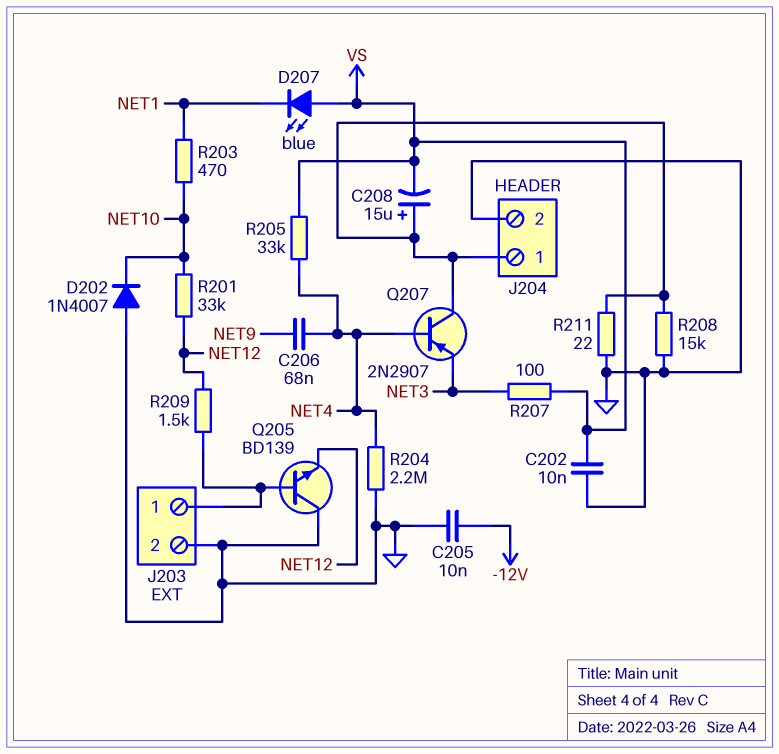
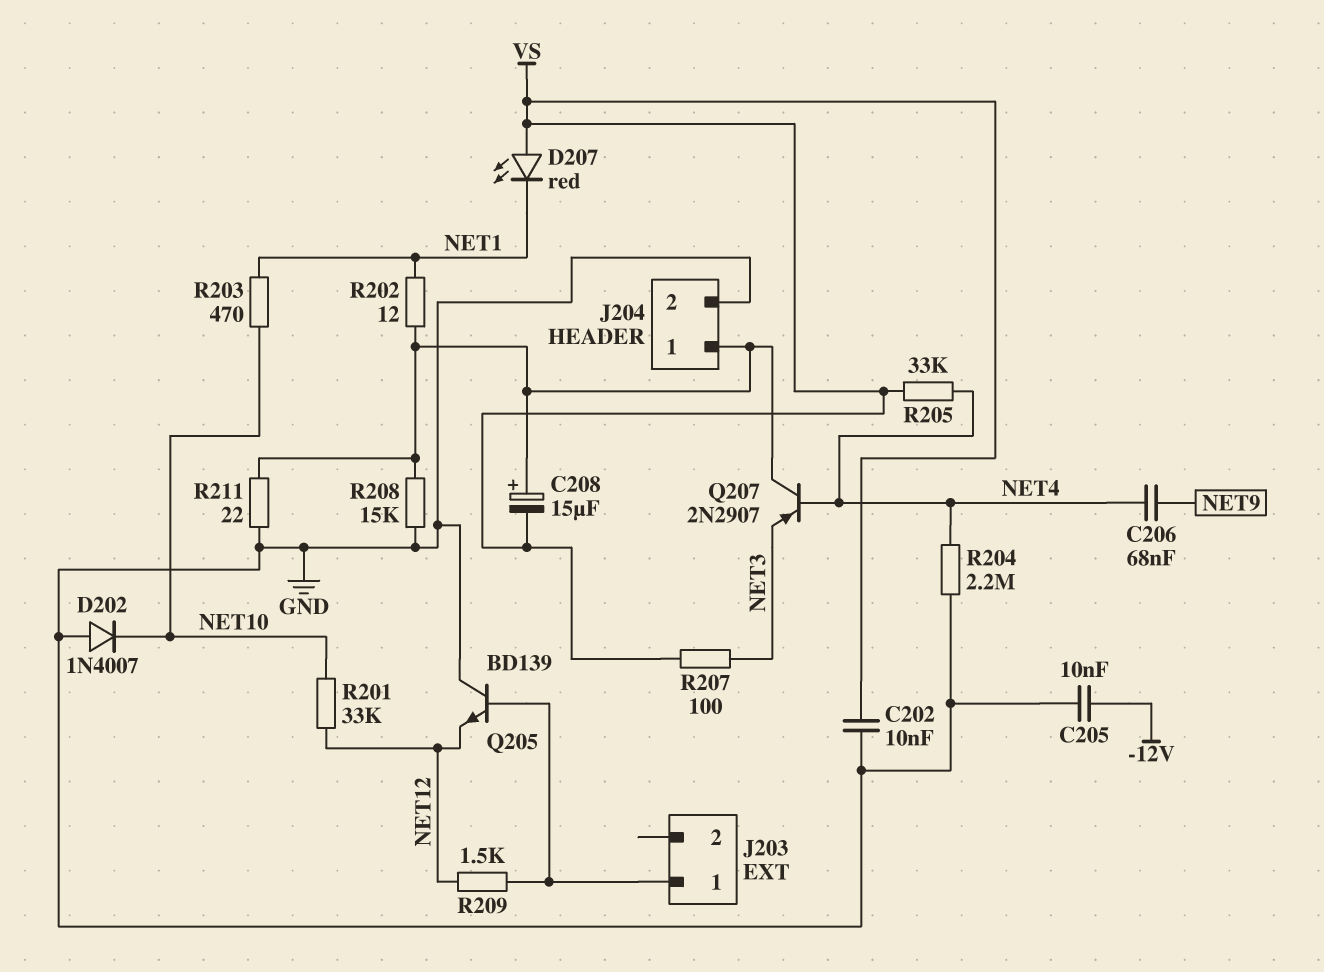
D207: LED blue (A VS, K NET1) -> LED red (A VS, K NET1)
J203 pin 2: GND -> none
R202: none -> 12 (J204/1, NET1)

